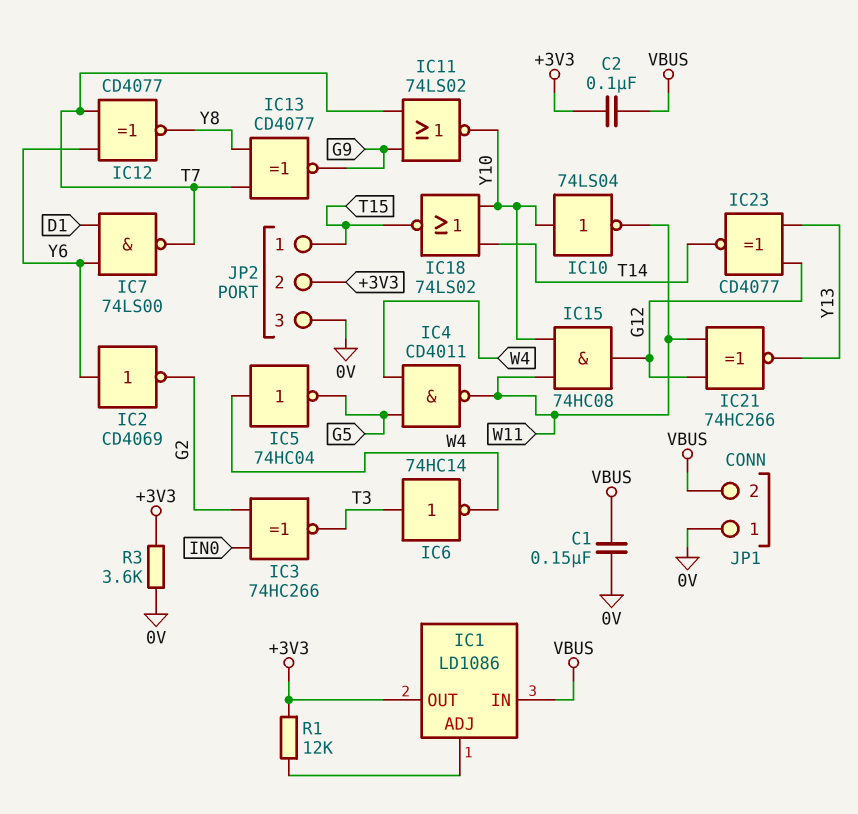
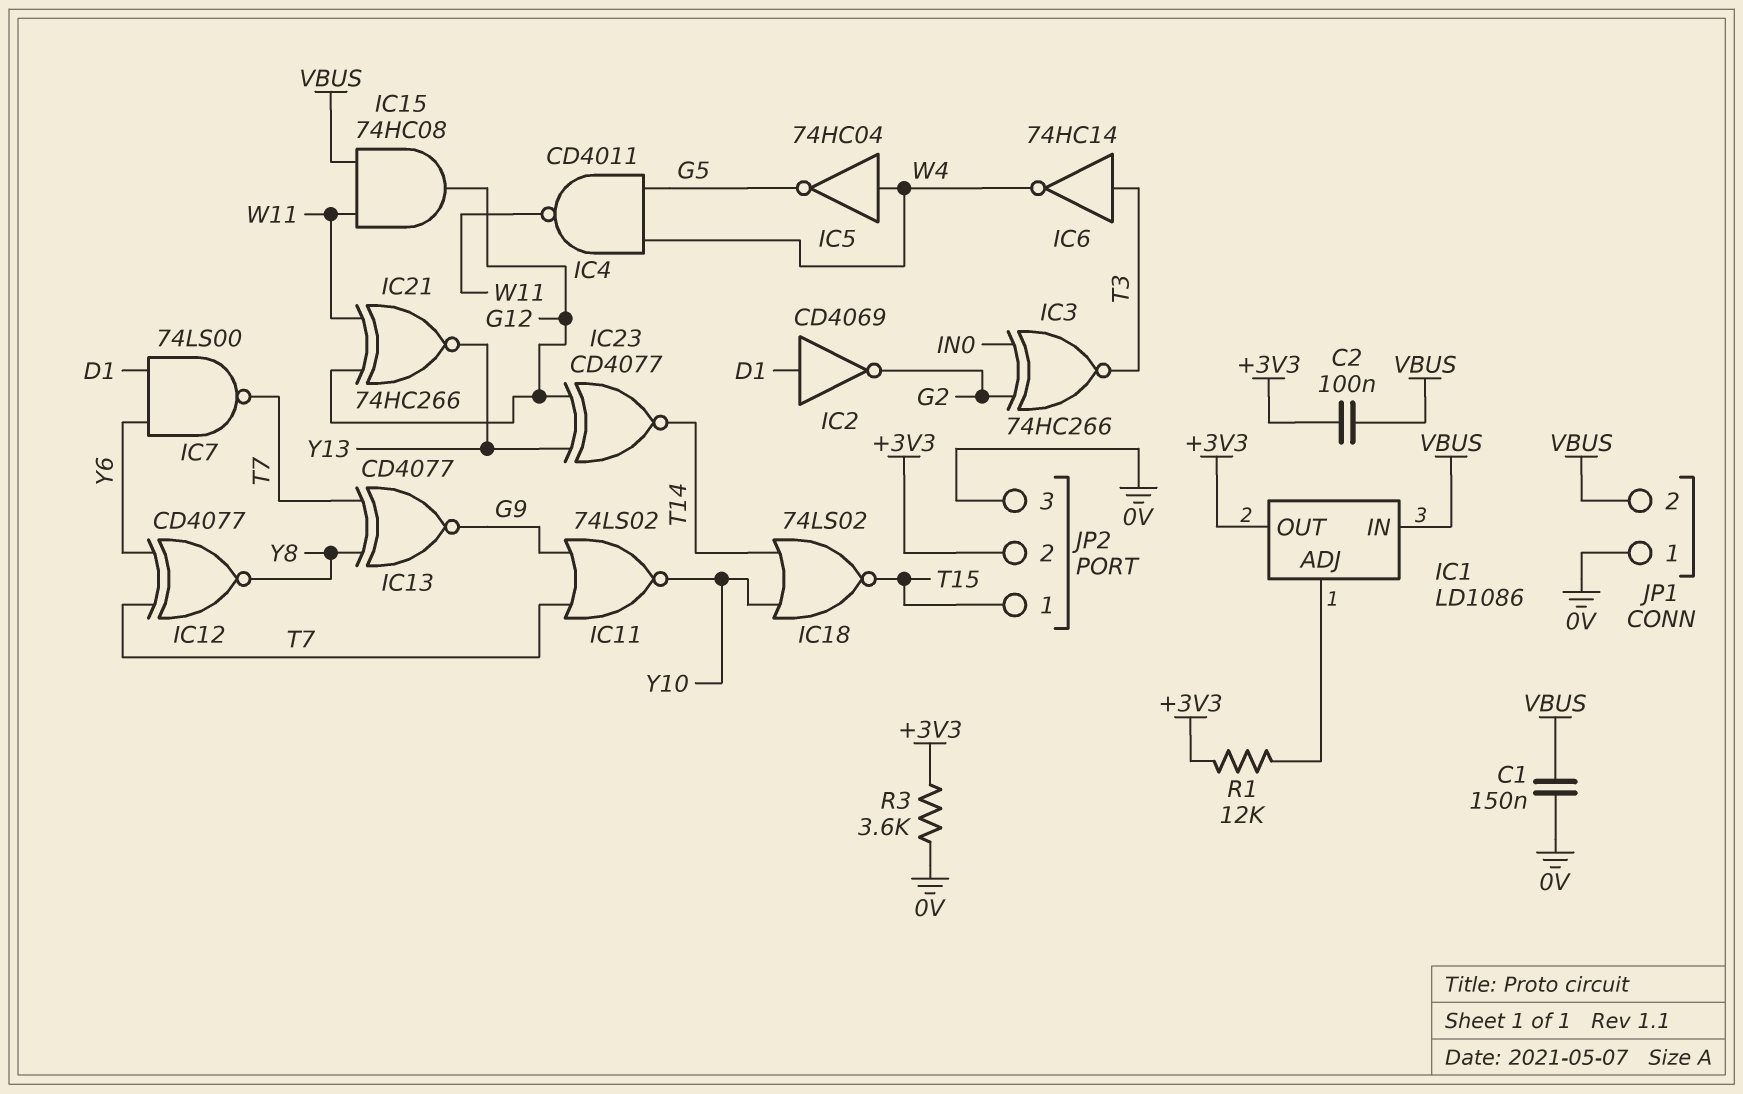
IC2: NOT CD4069 (in Y6, out G2) -> NOT CD4069 (in D1, out G2)
IC10: NOT 74LS04 (in Y10, out W11) -> none
IC15: AND 74HC08 (in W11, in Y10, out G12) -> AND 74HC08 (in VBUS, in W11, out G12)

